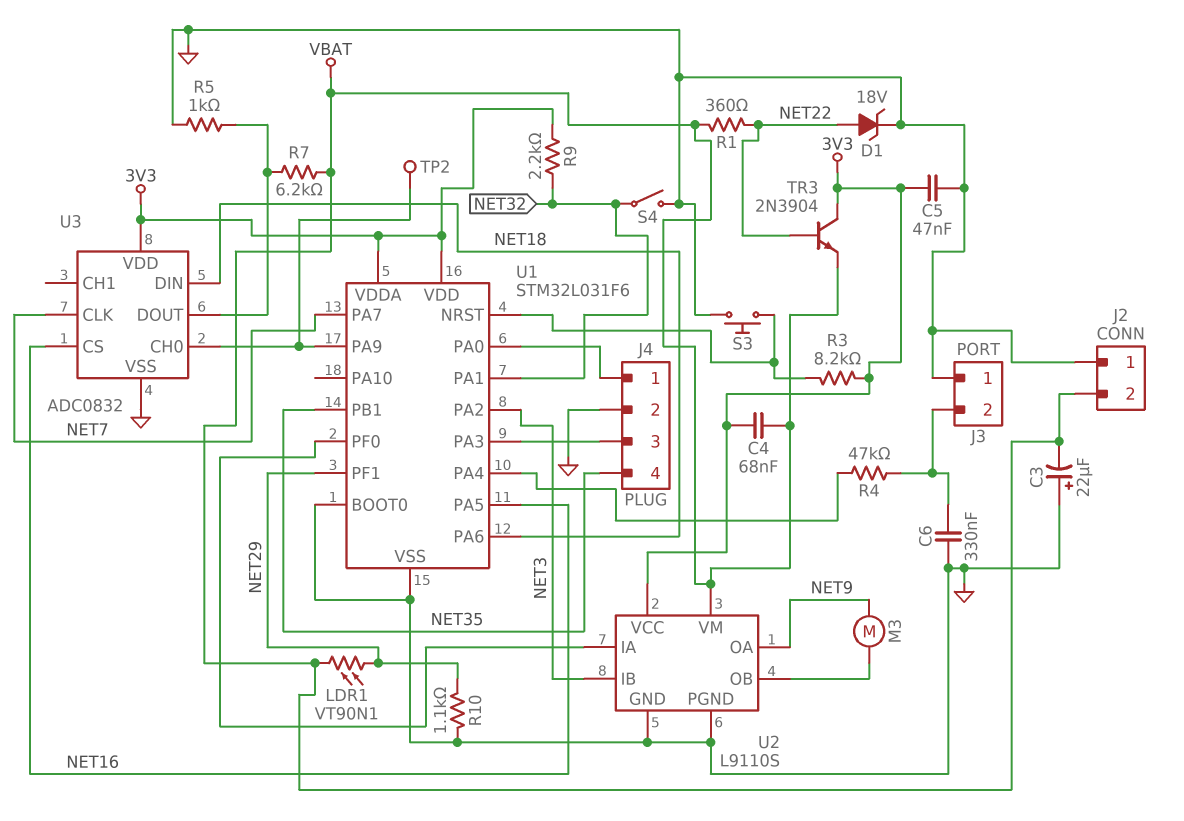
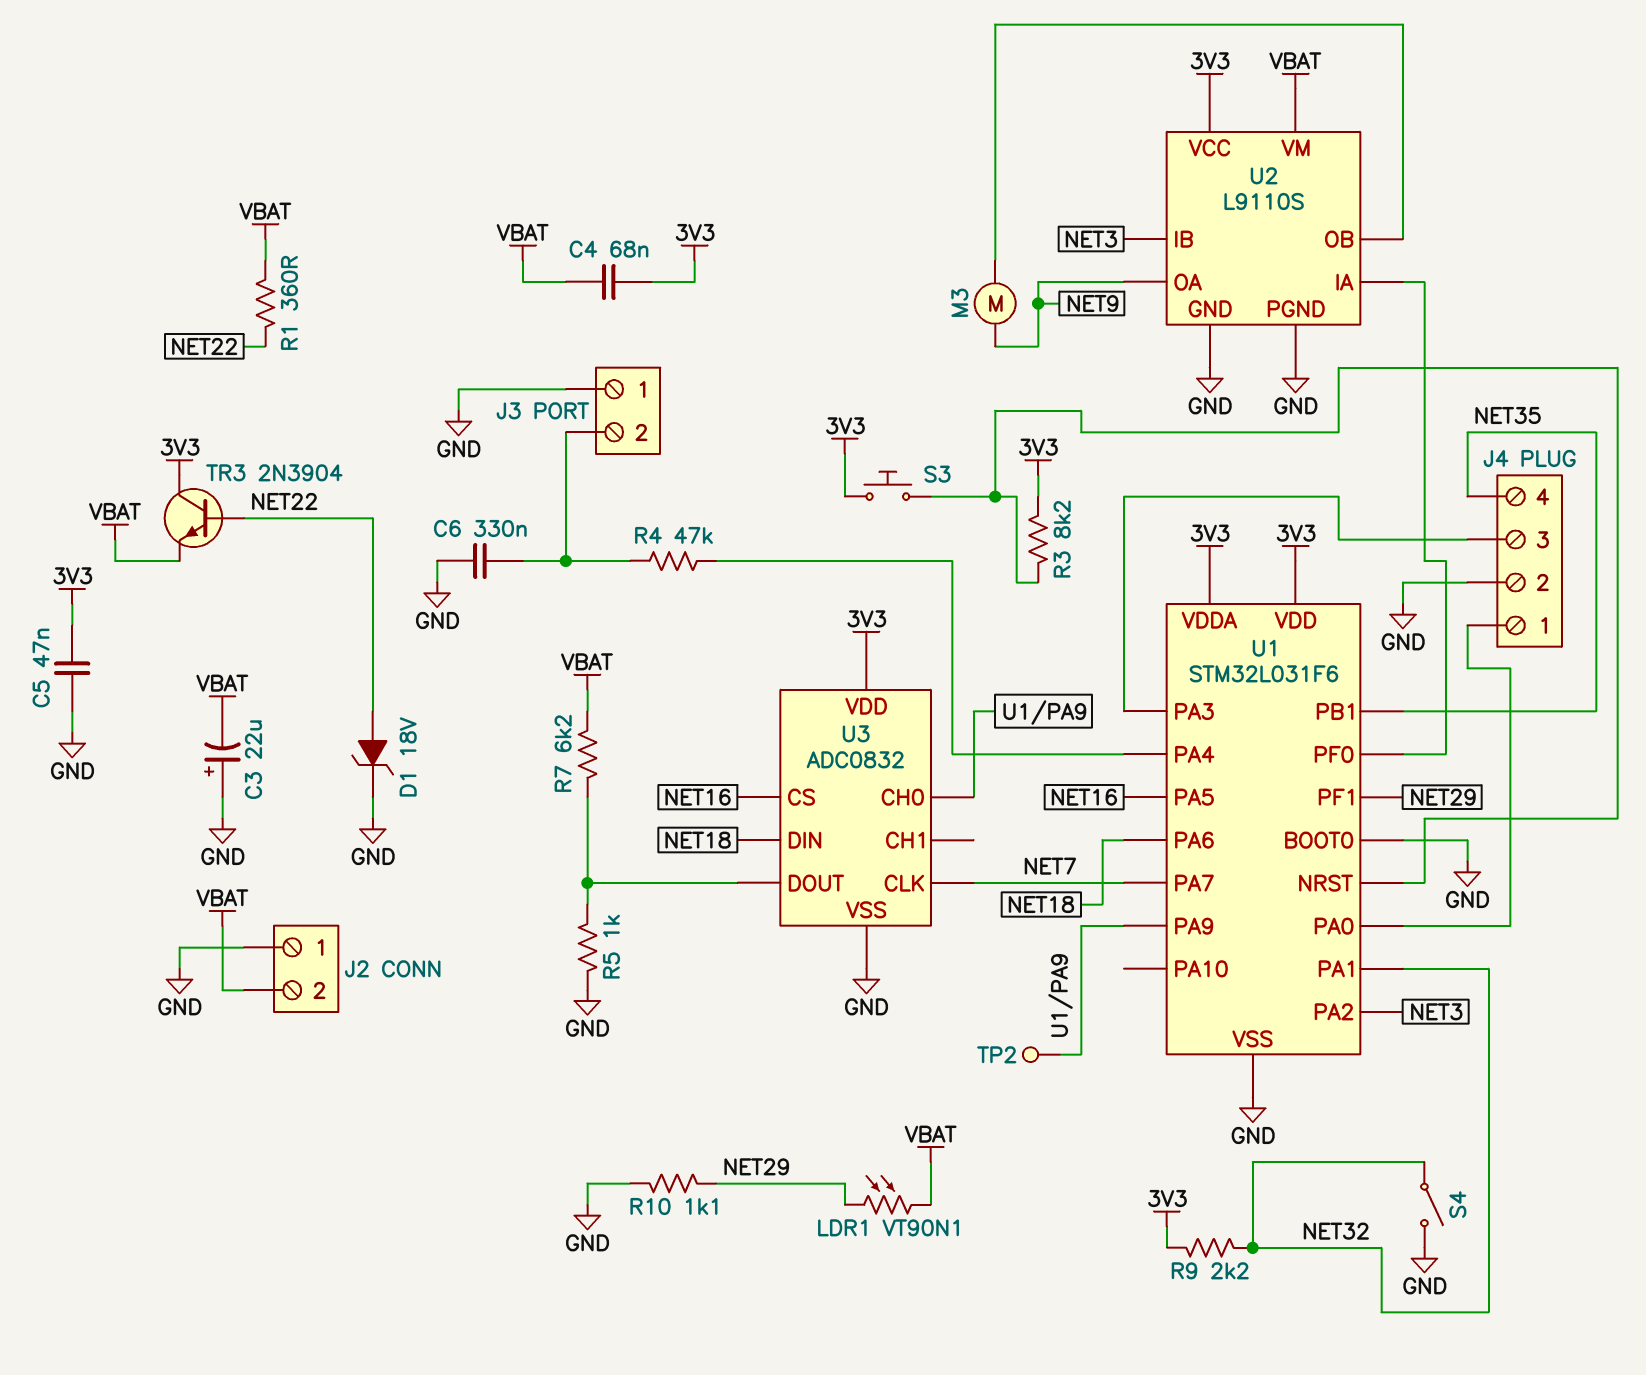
S3: button (GND, U1/NRST) -> button (3V3, U1/NRST)

